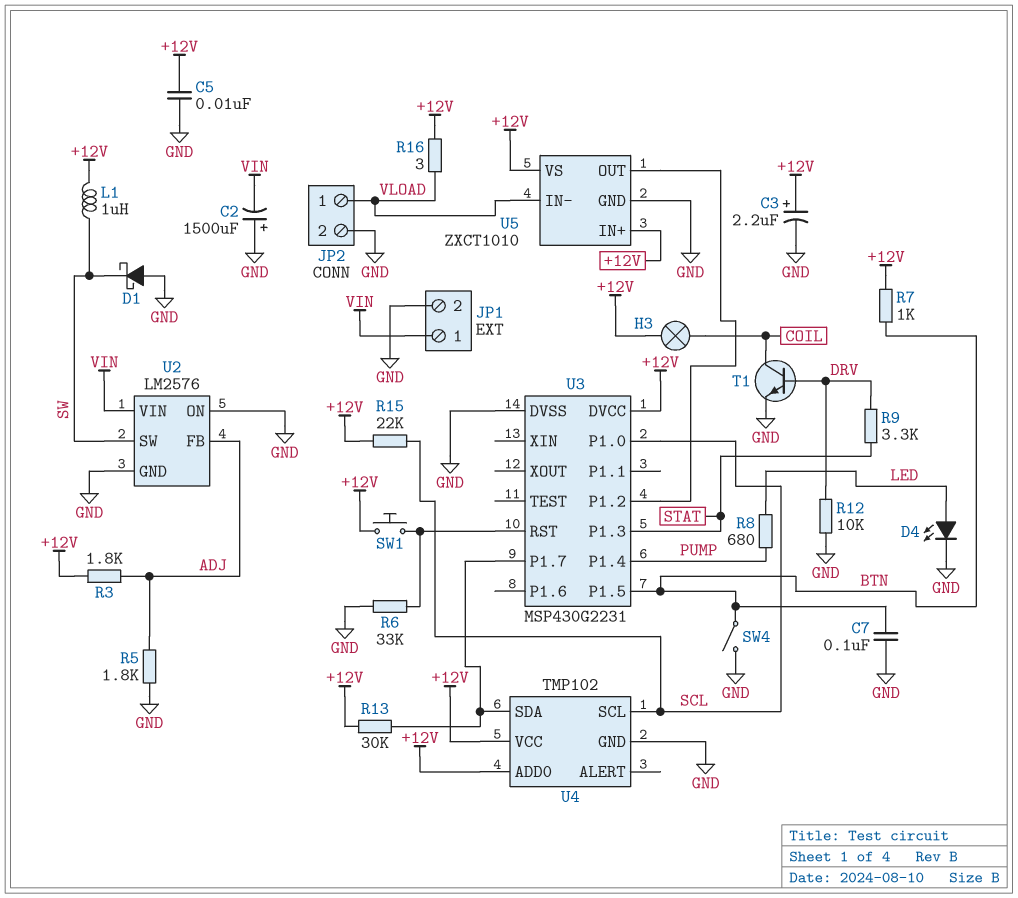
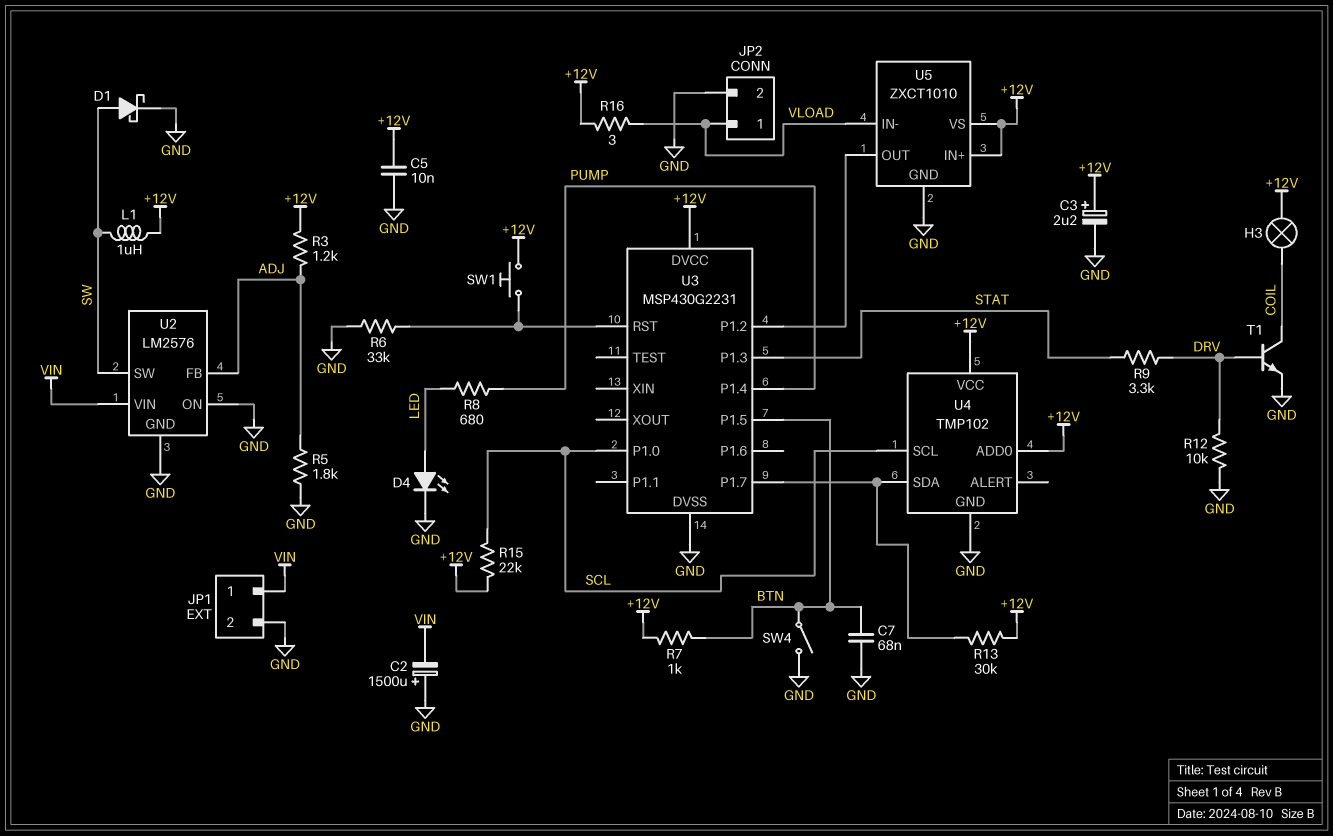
C7: 100nF (BTN, GND) -> 68nF (BTN, GND)
D1: schottky (A GND, K SW) -> schottky (A SW, K GND)
R3: 1.8k (+12V, ADJ) -> 1.2k (+12V, ADJ)

